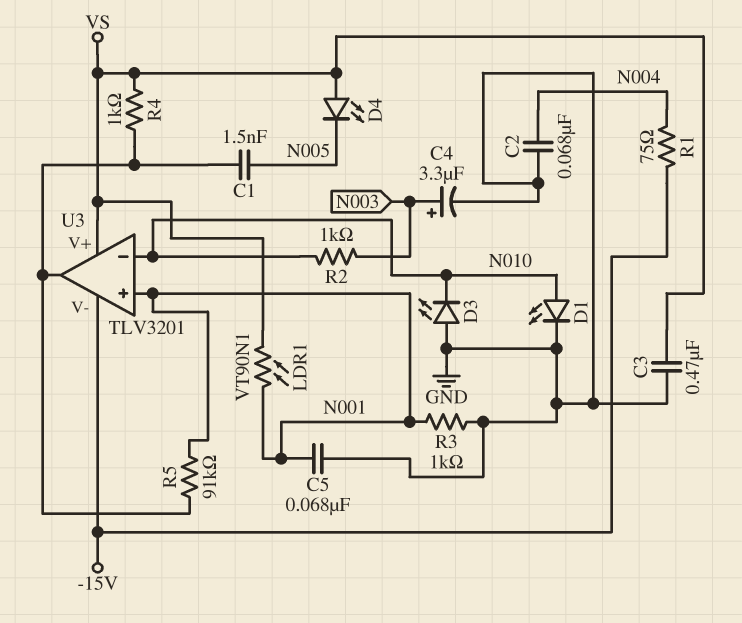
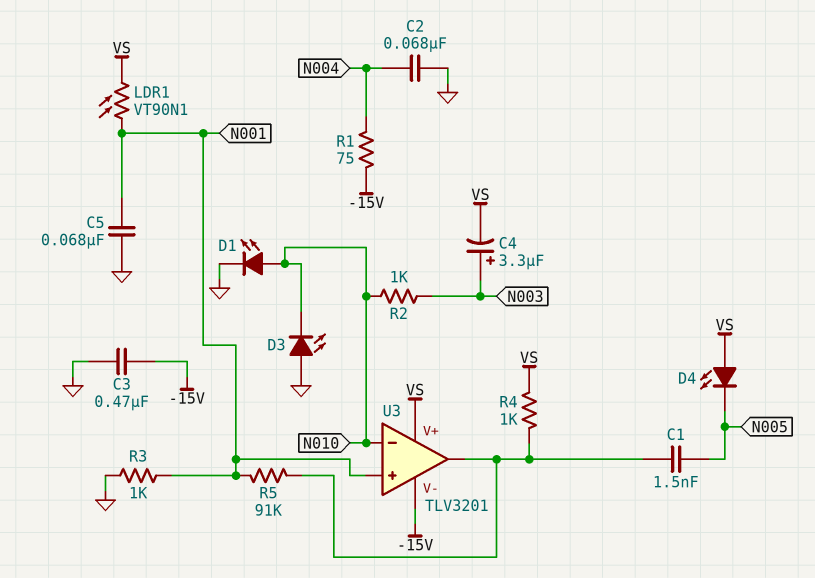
C3: 470nF (GND, VS) -> 470nF (-15V, GND)
C4: 3.3uF (plus N003, minus GND) -> 3.3uF (plus N003, minus VS)

